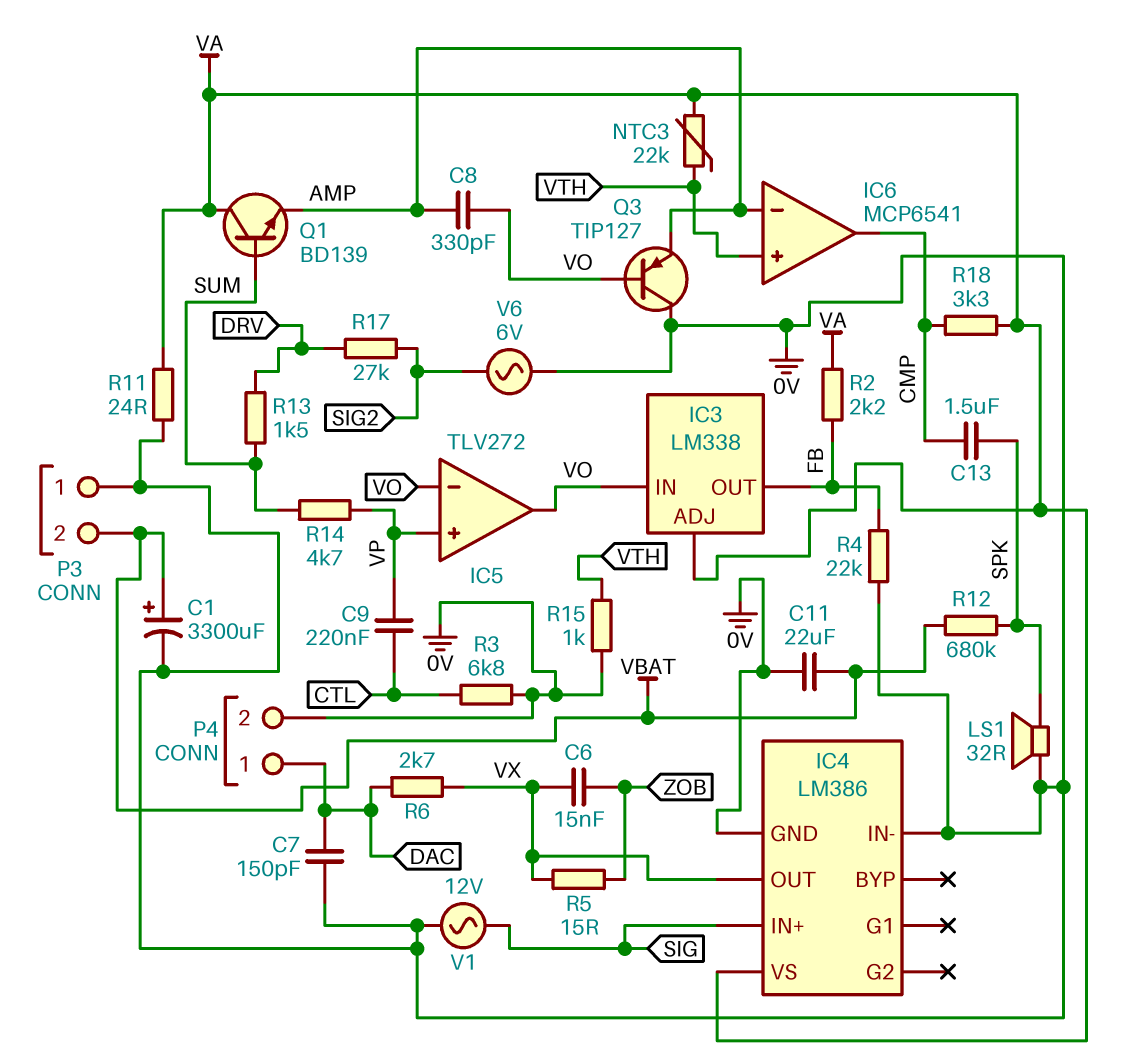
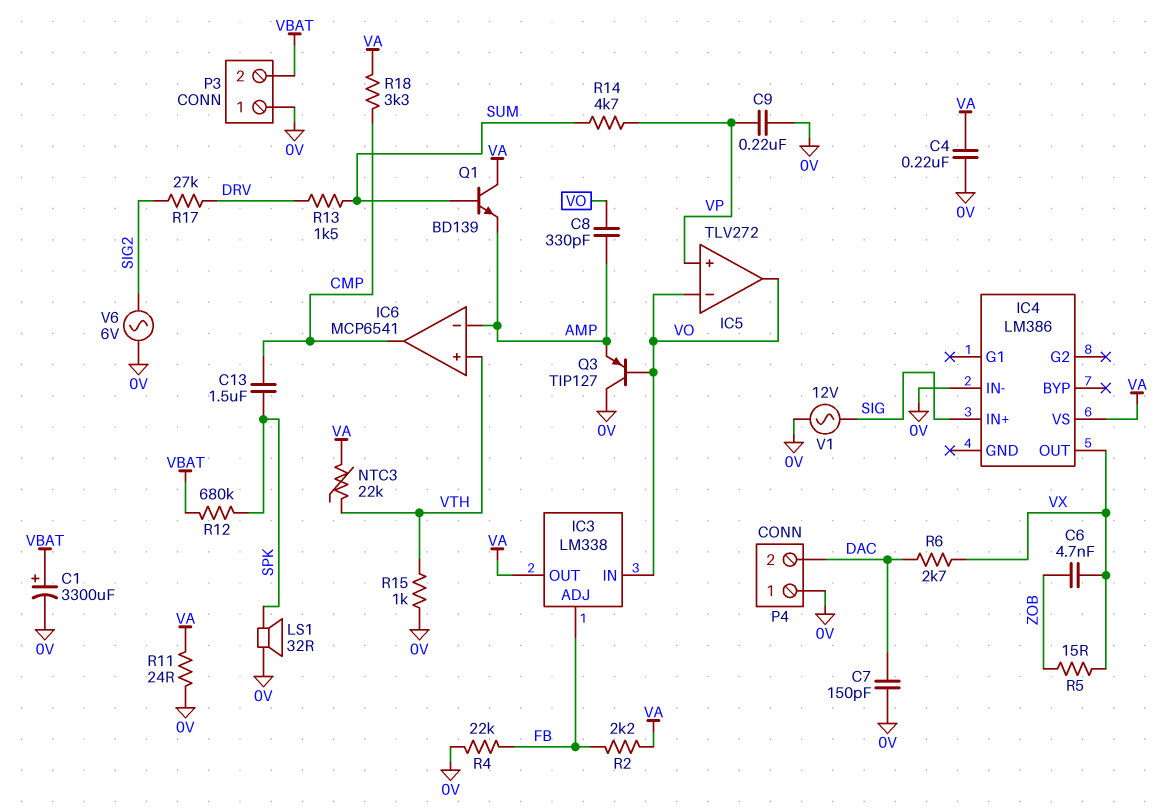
C4: none -> 220nF (0V, VA)
C6: 15nF (VX, ZOB) -> 4.7nF (VX, ZOB)
C9: 220nF (CTL, VP) -> 220nF (0V, VP)
C11: 22uF (0V, VBAT) -> none
IC3 pin ADJ: VA -> FB
IC3 pin OUT: FB -> VA
IC4 pin GND: 0V -> none
P4 pin 1: DAC -> 0V
P4 pin 2: 0V -> DAC
R3: 6.8k (0V, CTL) -> none

